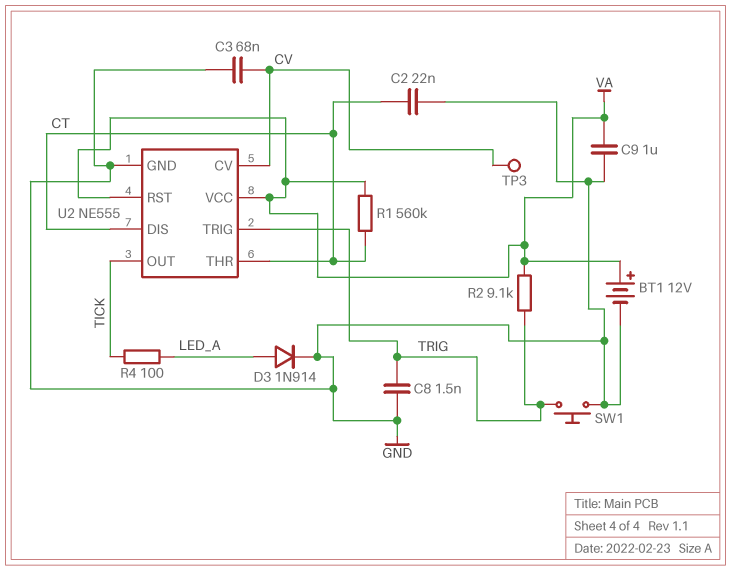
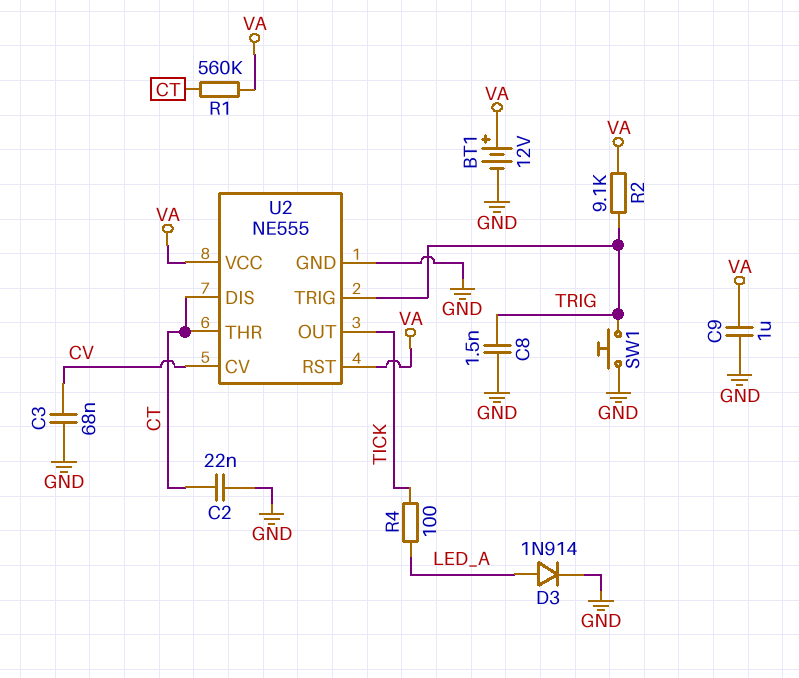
TP3: test point (CV) -> none

